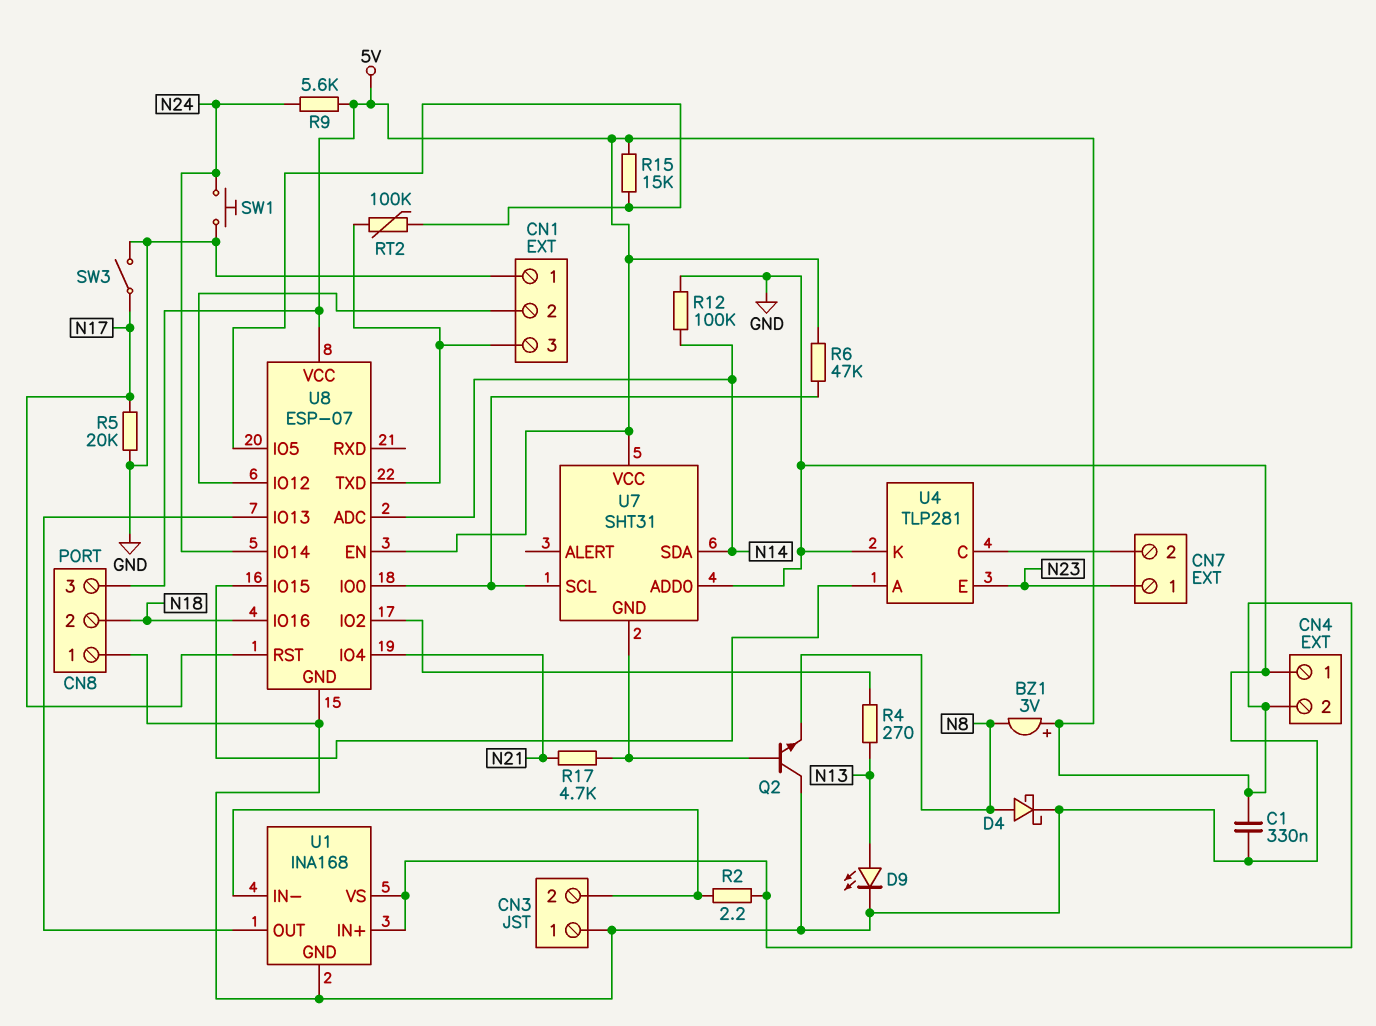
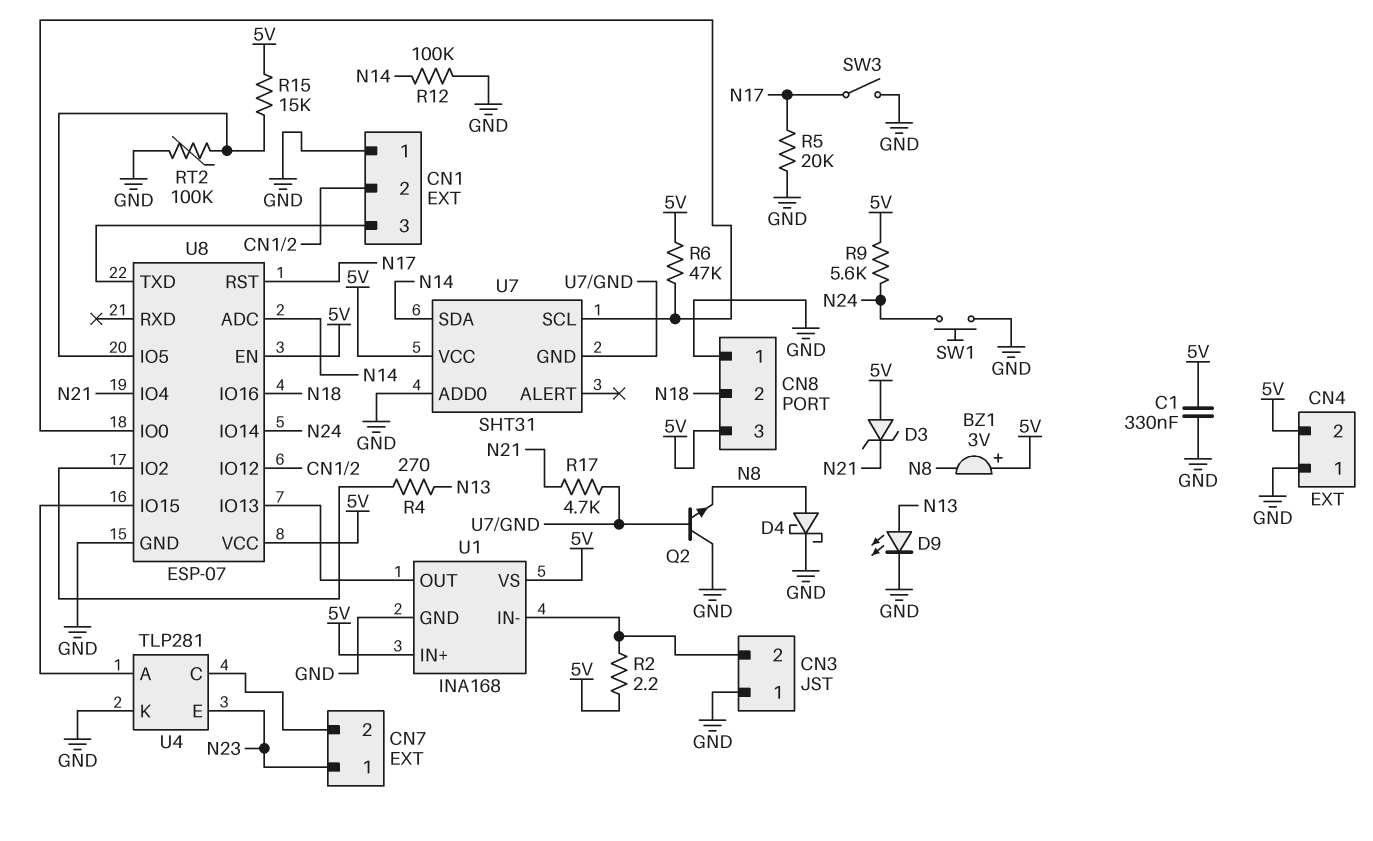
D3: none -> zener (A 5V, K N21)
RT2: 100k (CN1/3, U8/IO5) -> 100k (GND, U8/IO5)

